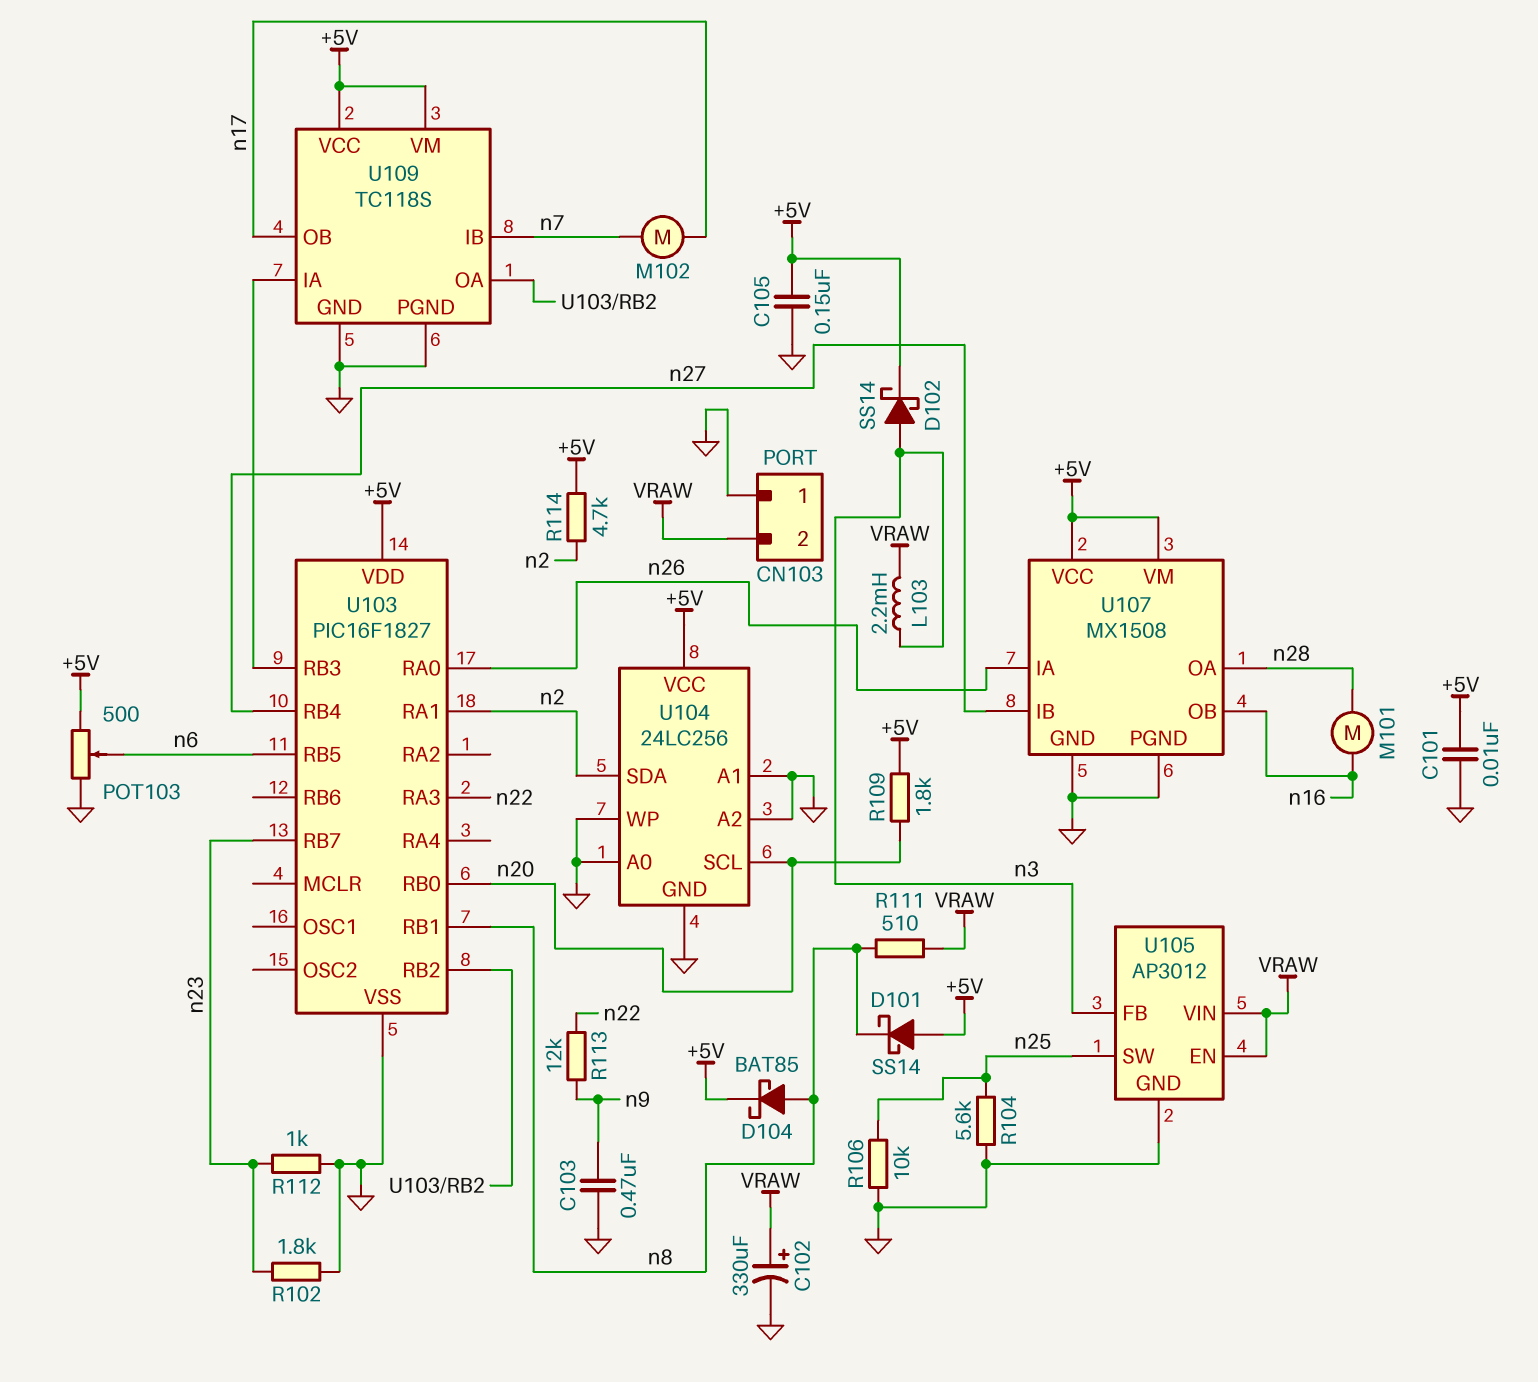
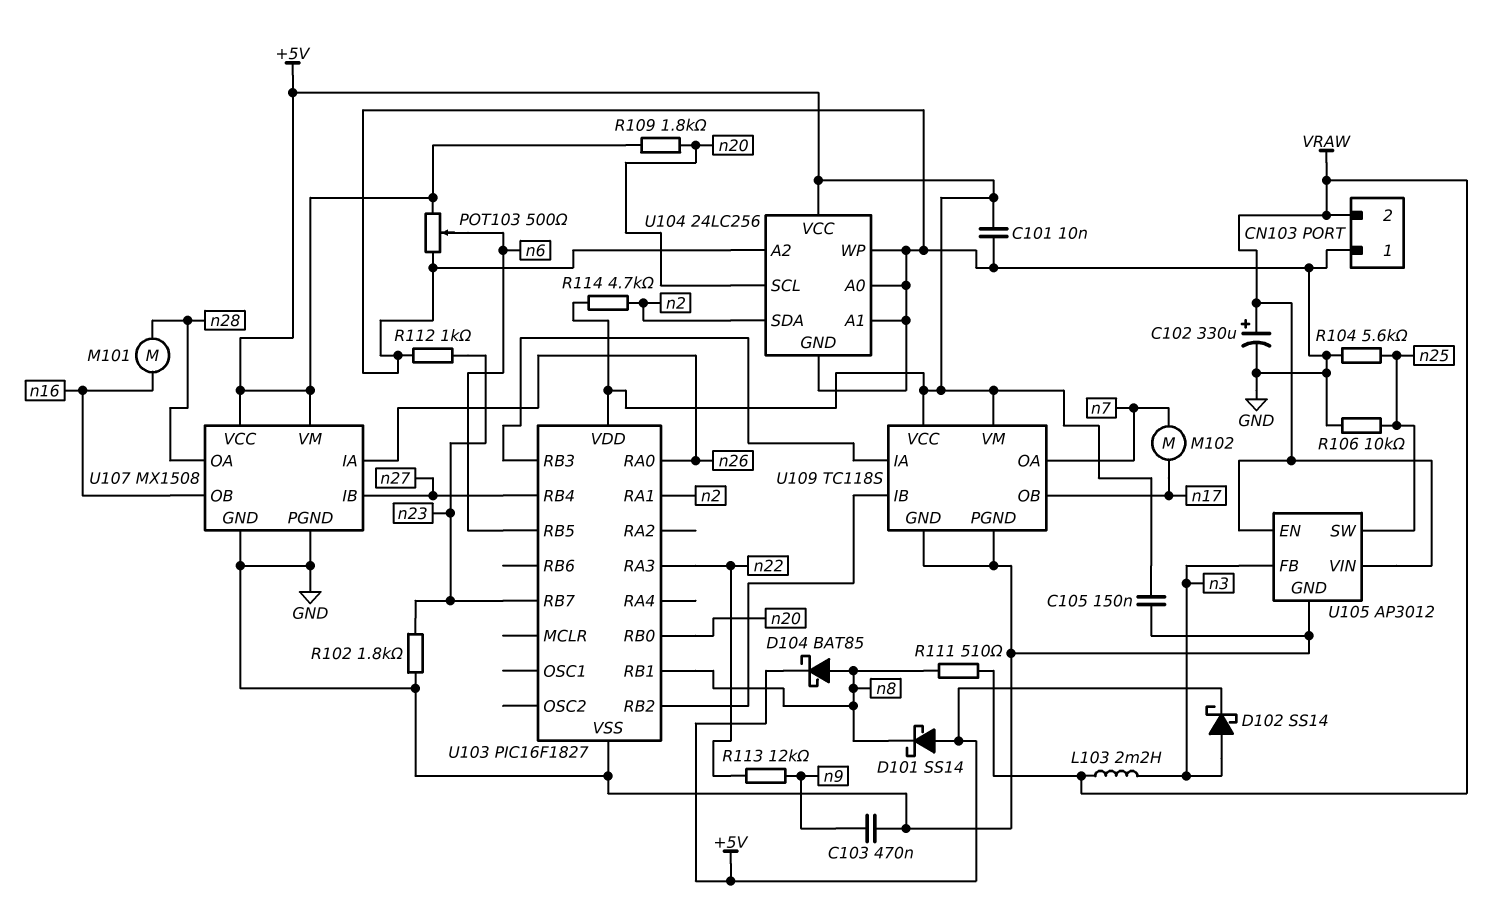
U109 pin IB: n7 -> U103/RB2
U109 pin OA: U103/RB2 -> n7

